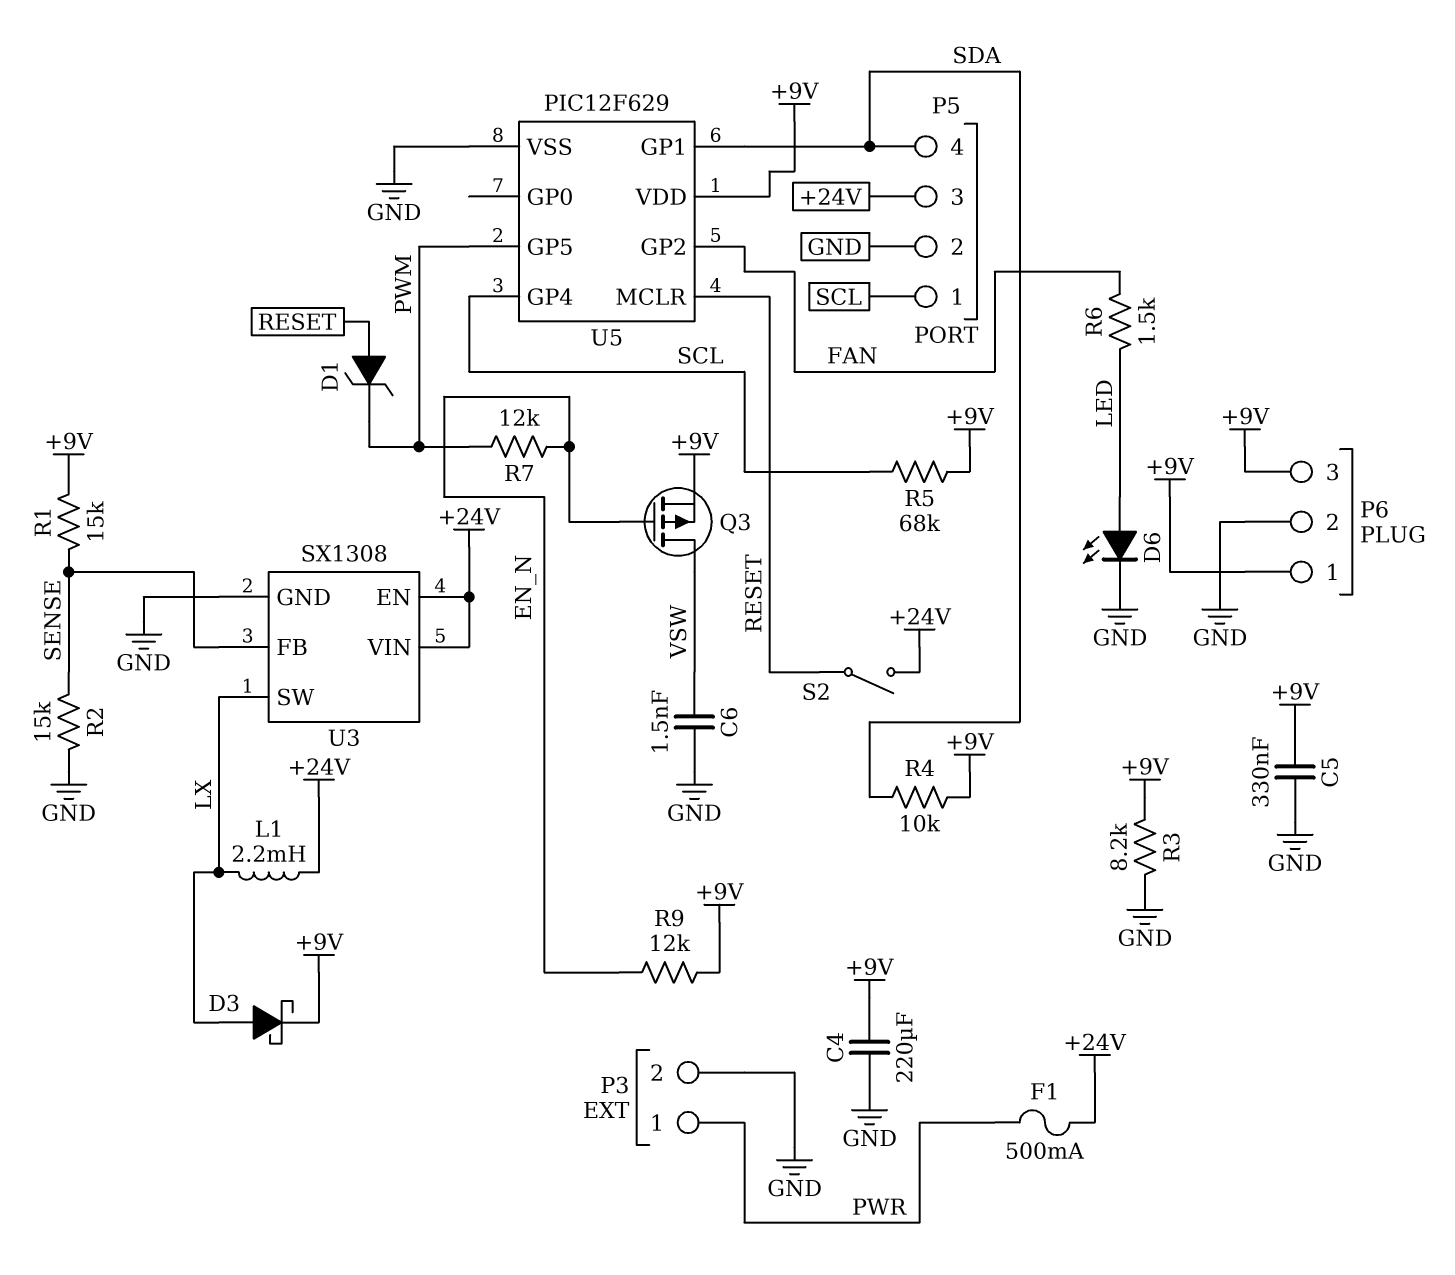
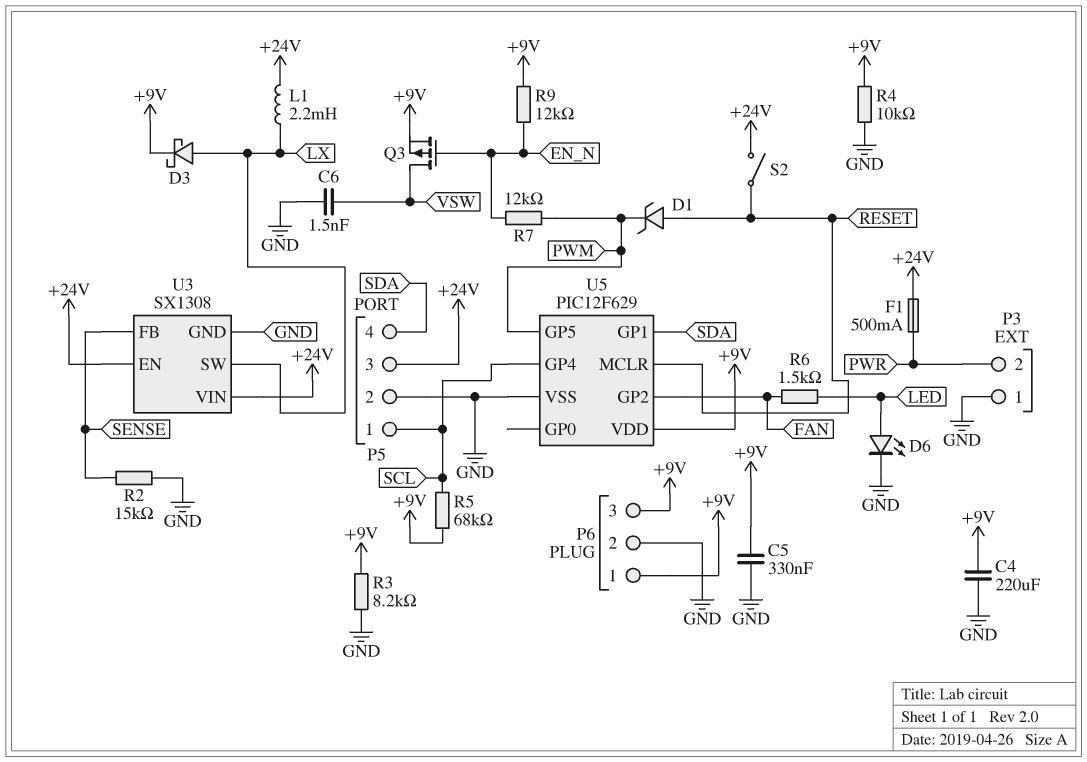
P3 pin 1: PWR -> GND
P3 pin 2: GND -> PWR
R1: 15k (+9V, SENSE) -> none
R4: 10k (+9V, SDA) -> 10k (+9V, GND)

